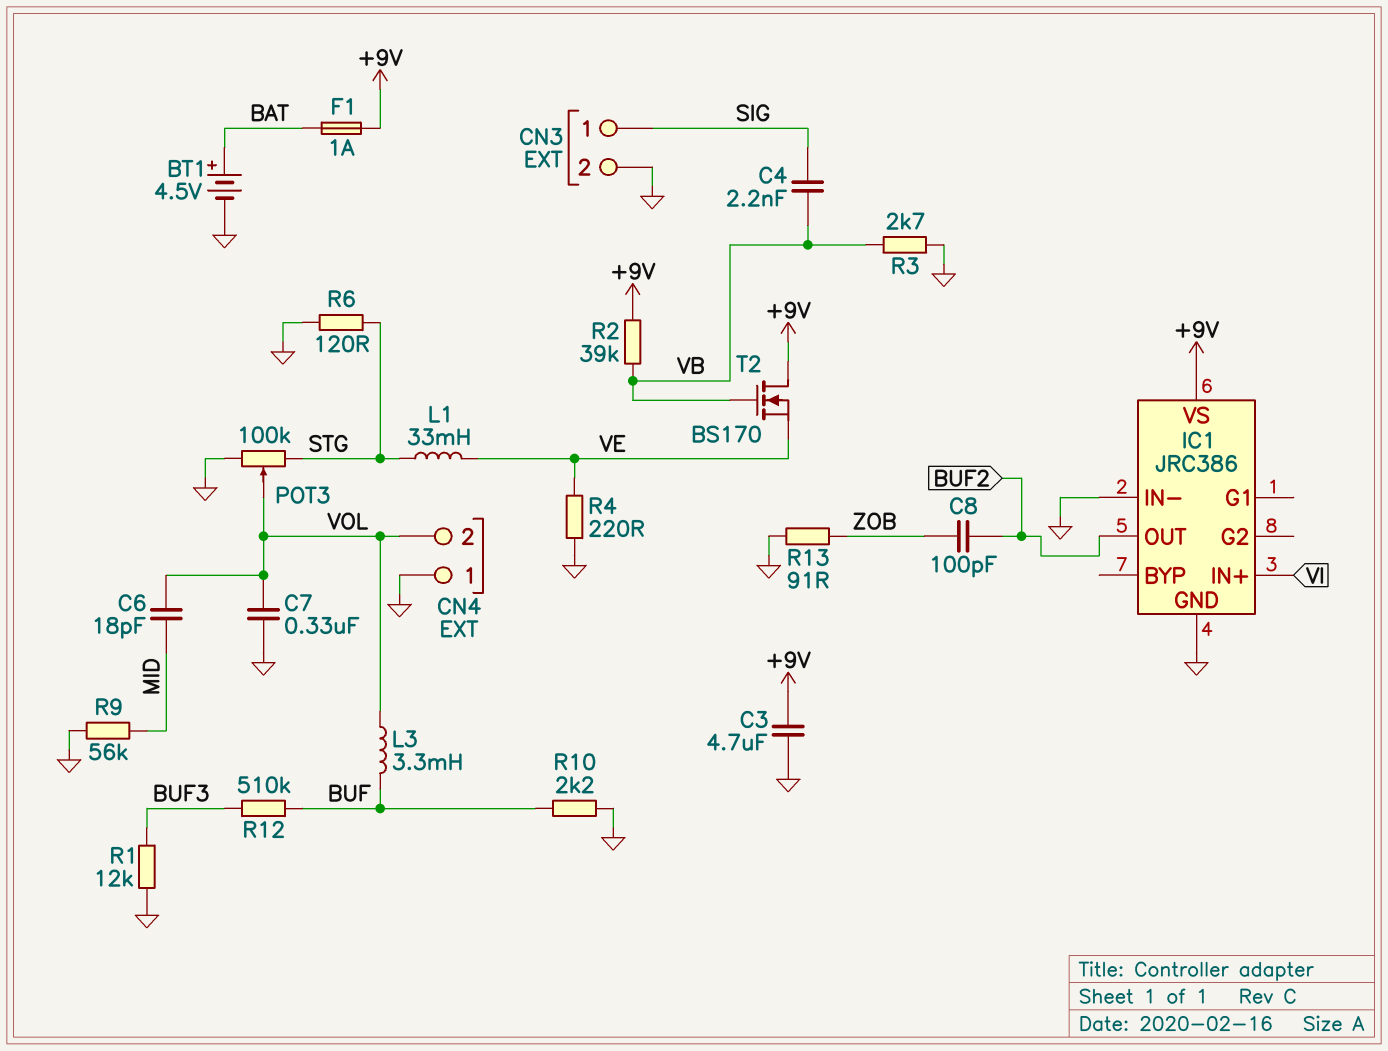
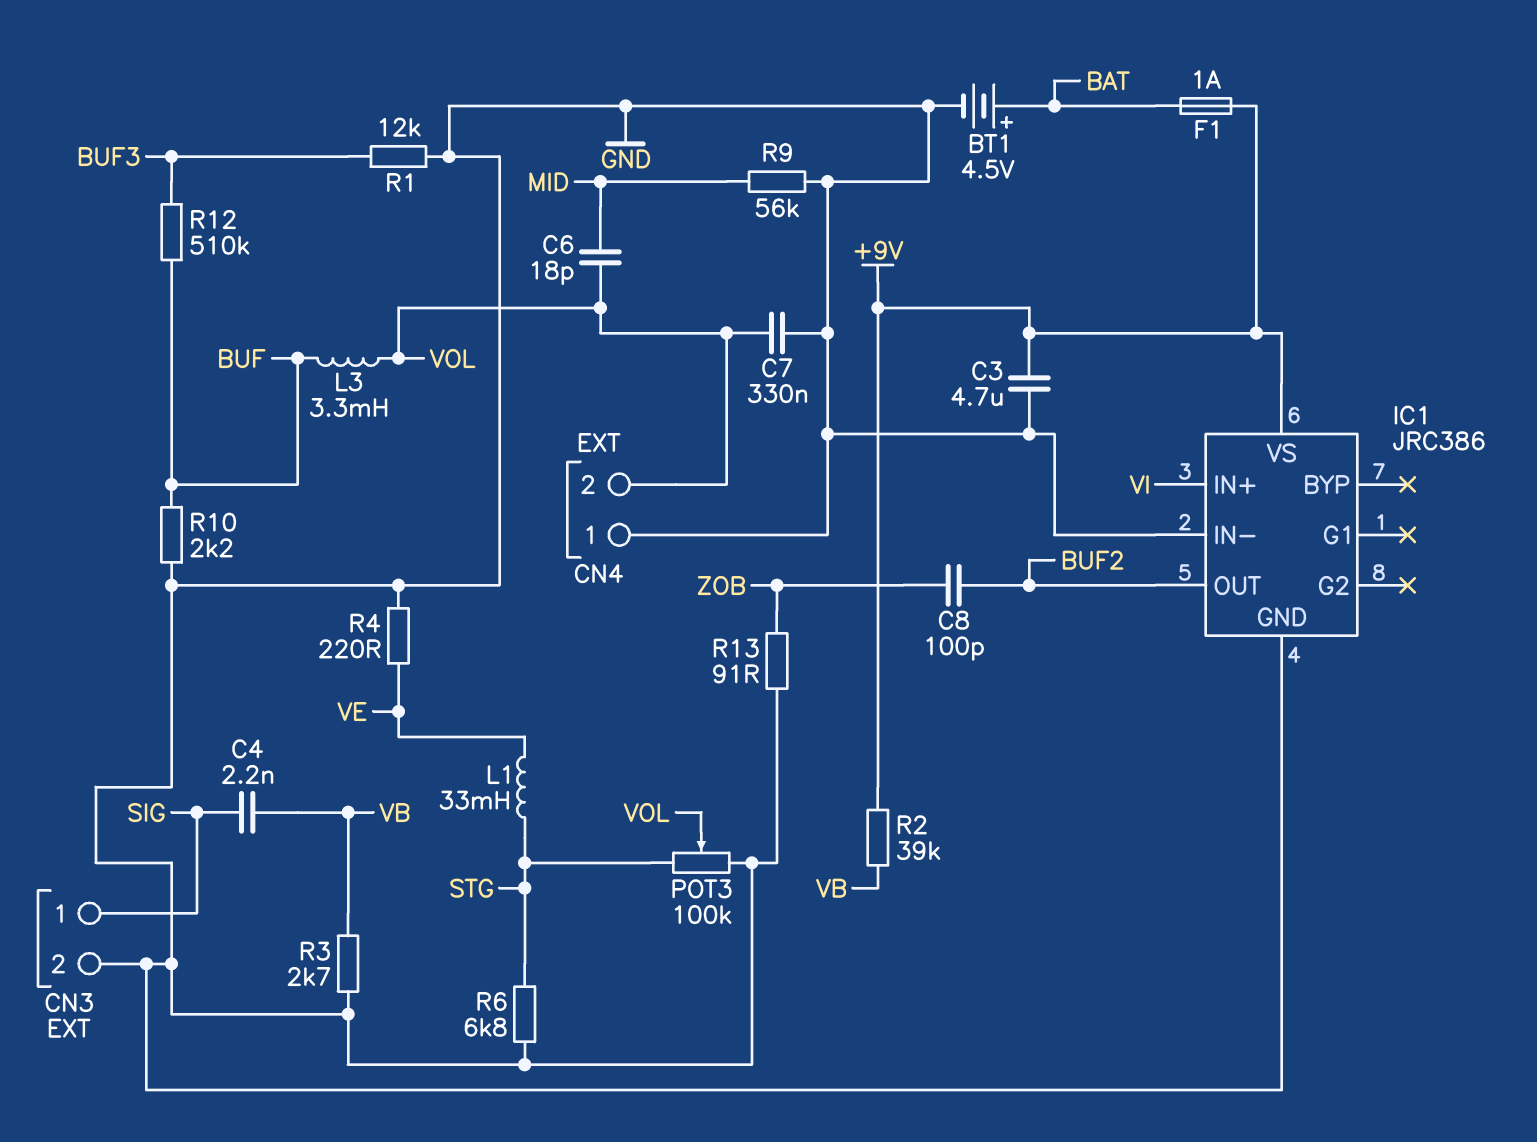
R6: 120 (GND, STG) -> 6.8k (GND, STG)
T2: NMOS BS170 (G VB, D +9V, S VE) -> none

